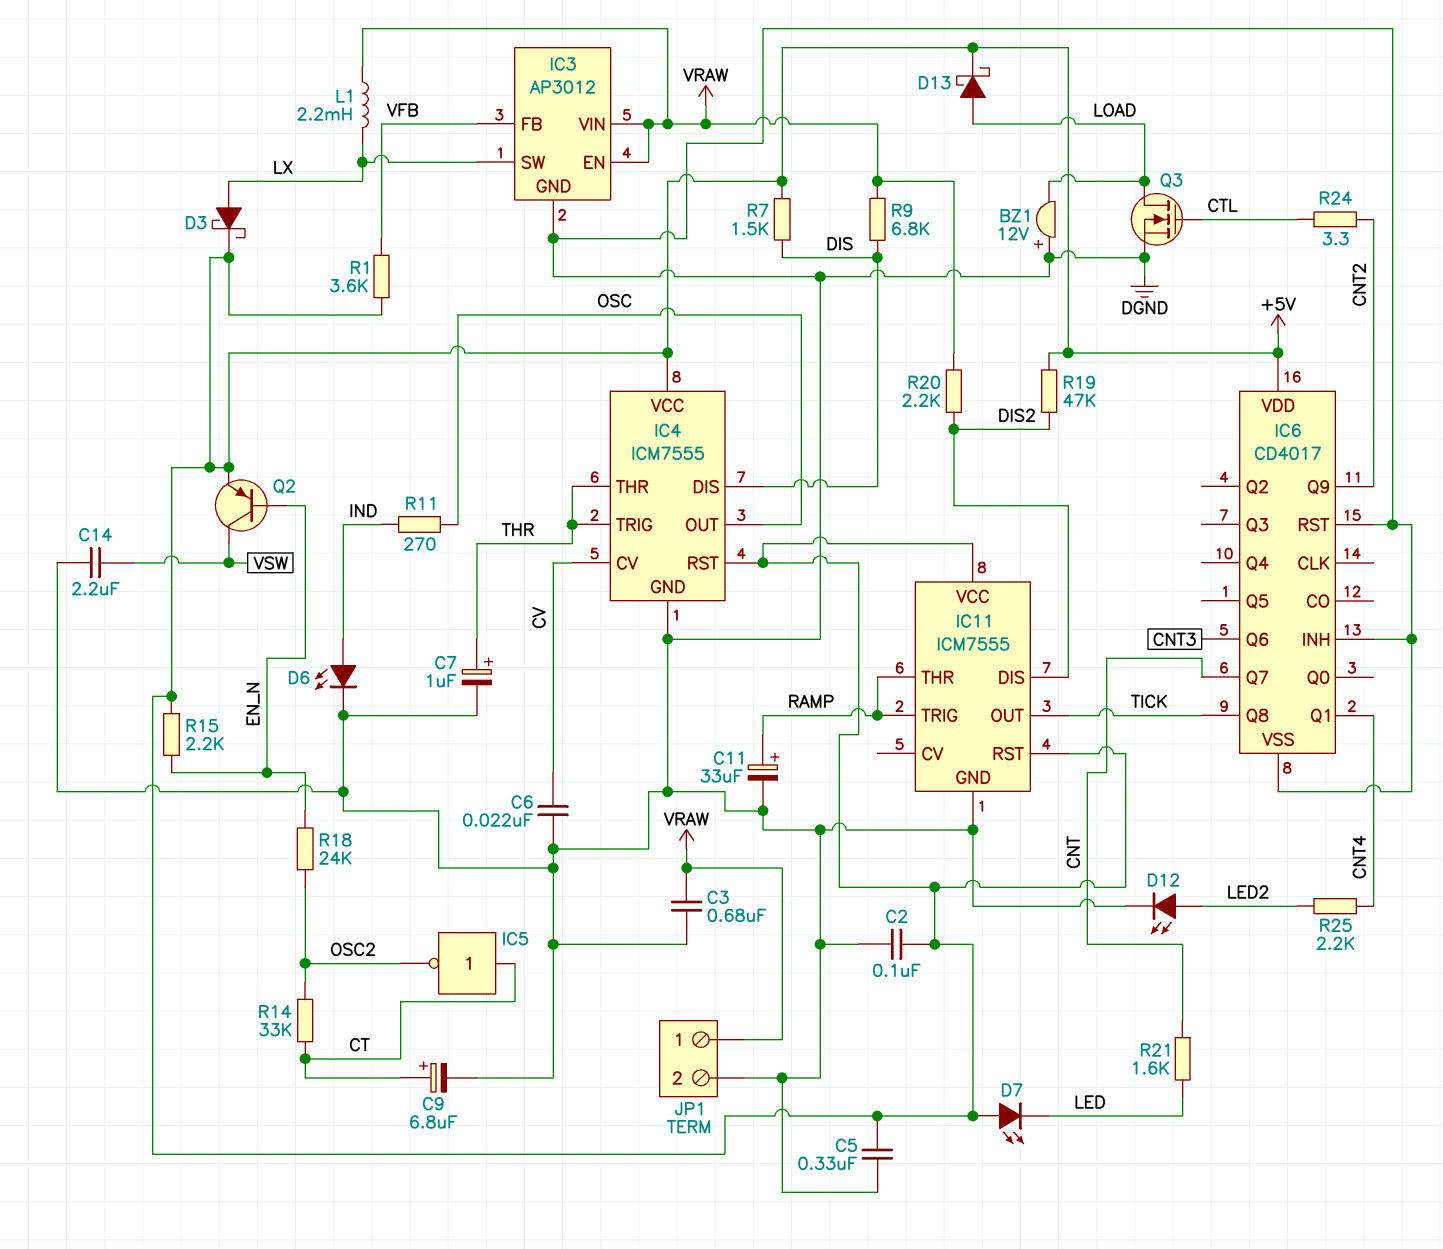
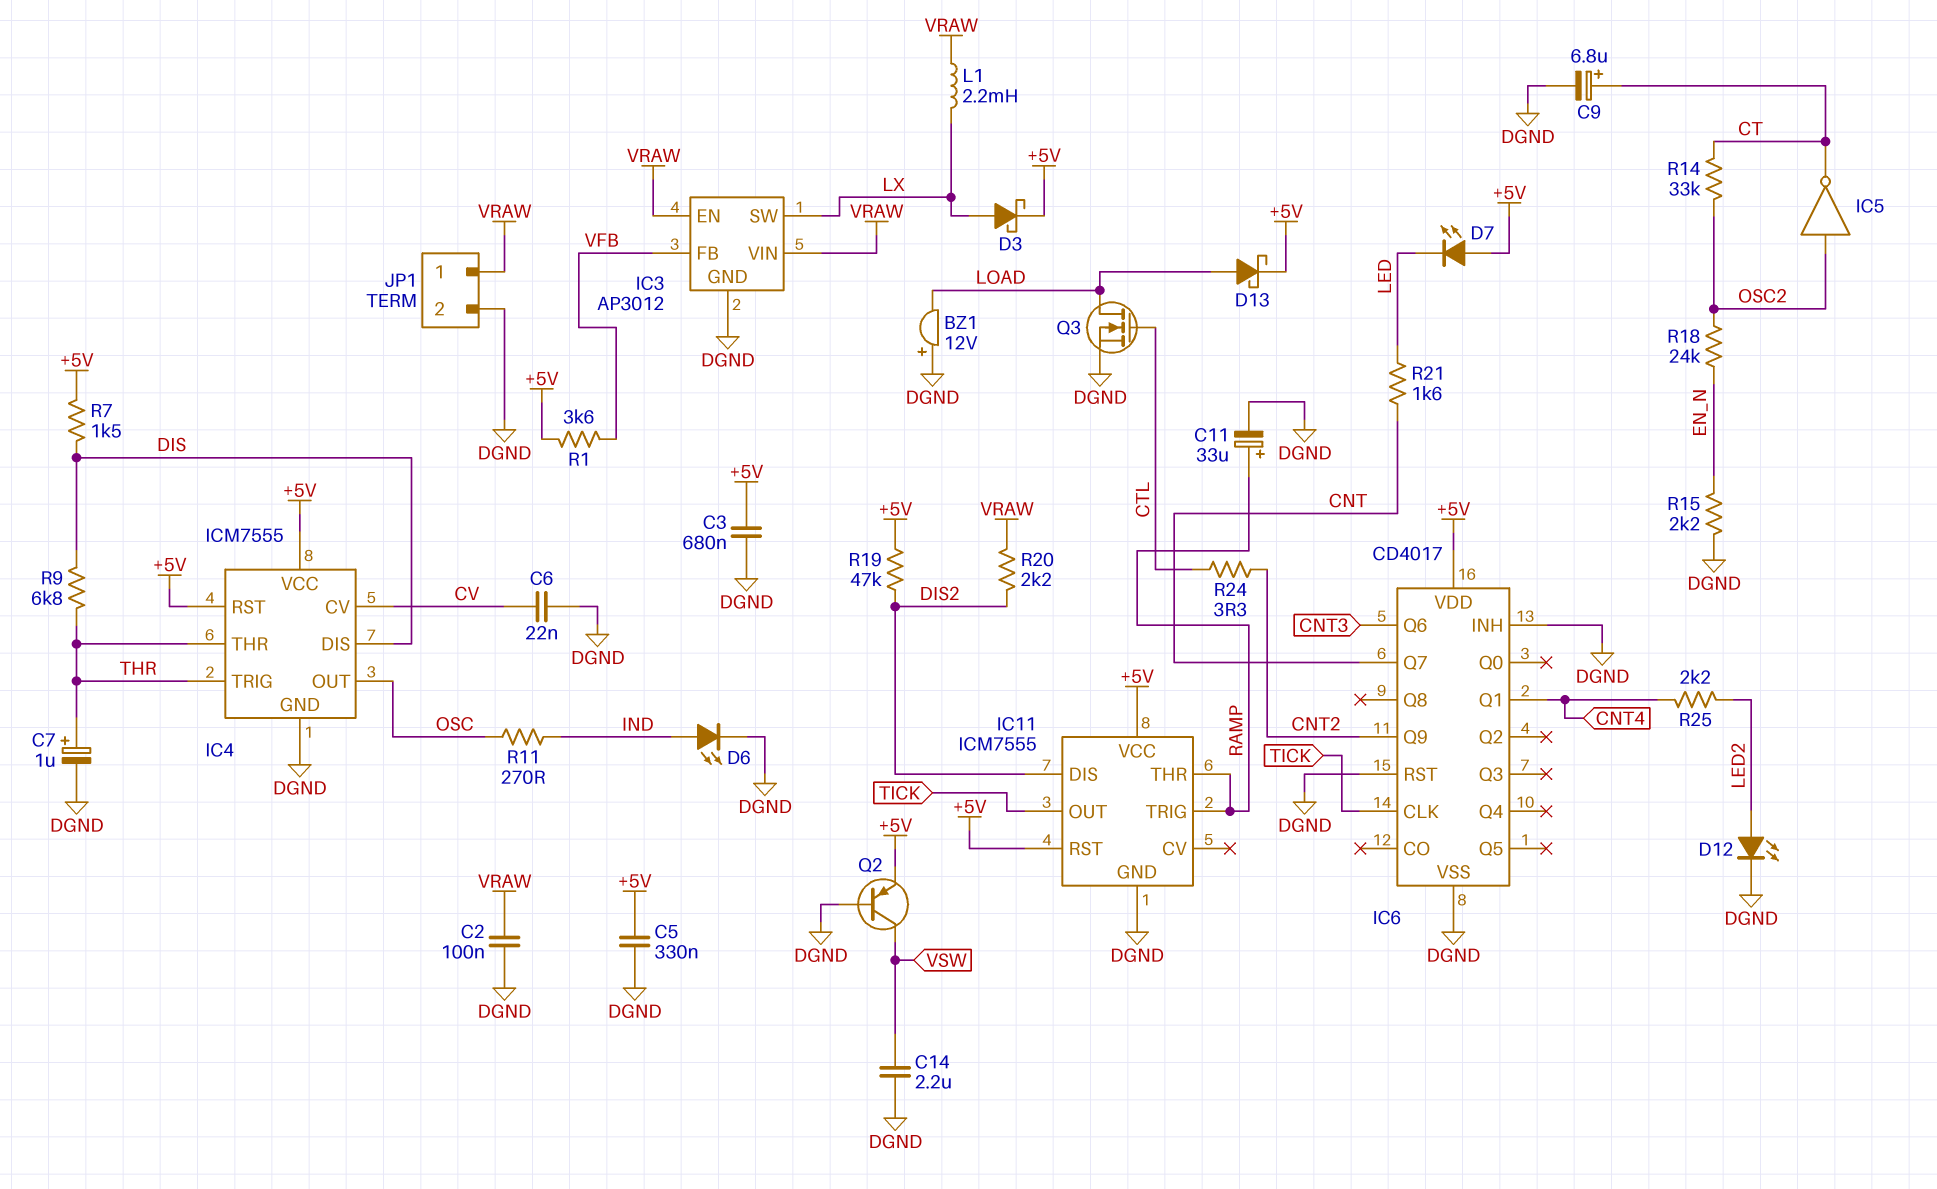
C2: 100nF (+5V, DGND) -> 100nF (DGND, VRAW)
C3: 680nF (DGND, VRAW) -> 680nF (+5V, DGND)
IC5: NOT (in CT, out OSC2) -> NOT (in OSC2, out CT)
IC6 pin CLK: none -> TICK
IC6 pin Q8: TICK -> none
Q2: PNP (B EN_N, C VSW, E +5V) -> PNP (B DGND, C VSW, E +5V)
R9: 6.8k (DIS, VRAW) -> 6.8k (DIS, THR)
R15: 2.2k (+5V, EN_N) -> 2.2k (DGND, EN_N)

